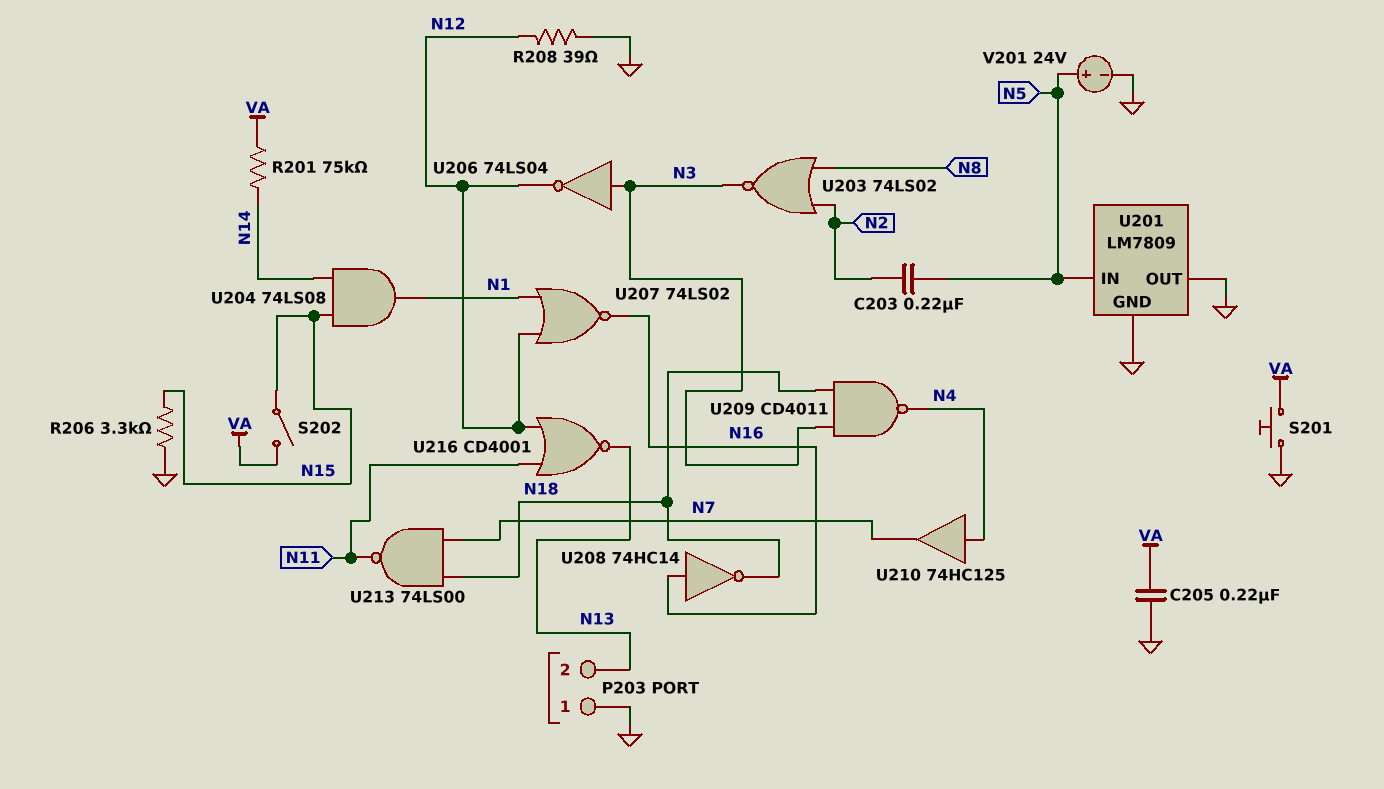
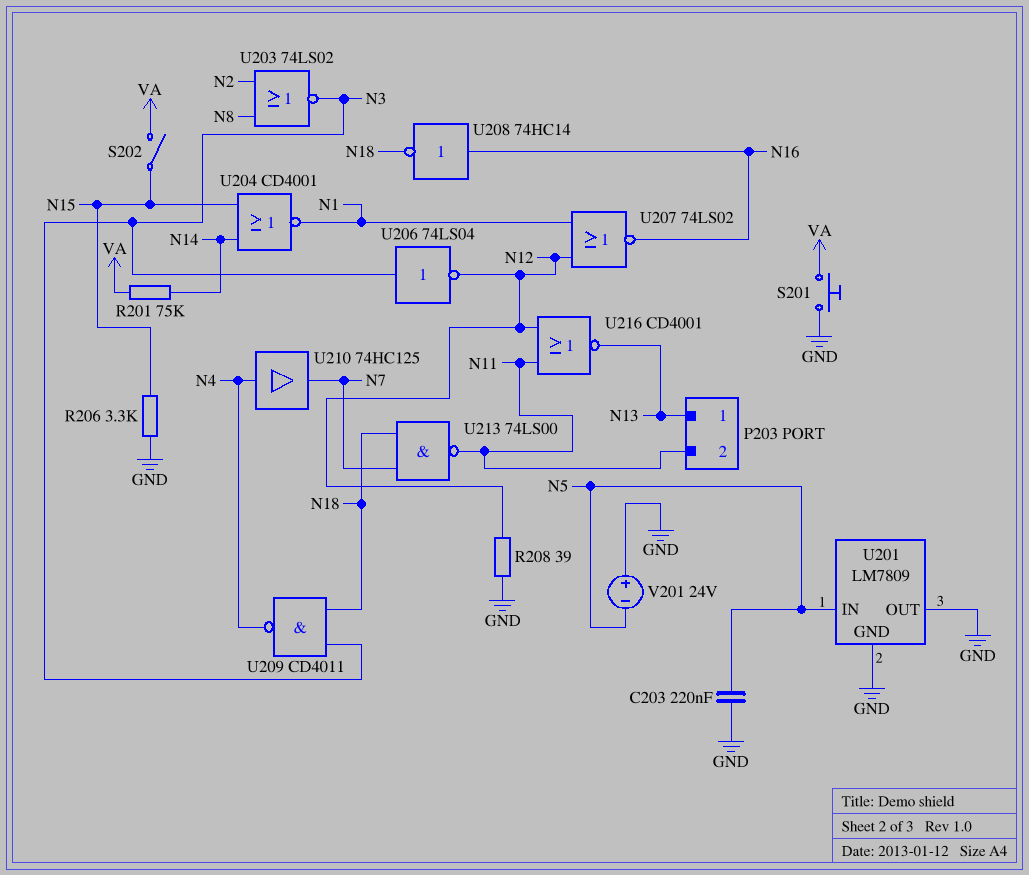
C203: 220nF (N2, N5) -> 220nF (GND, N5)
C205: 220nF (GND, VA) -> none
P203 pin 1: GND -> N13
P203 pin 2: N13 -> N11
U204: AND 74LS08 (in N14, in N15, out N1) -> NOR CD4001 (in N14, in N15, out N1)
V201: 24V (plus N5, minus GND) -> 24V (plus GND, minus N5)

